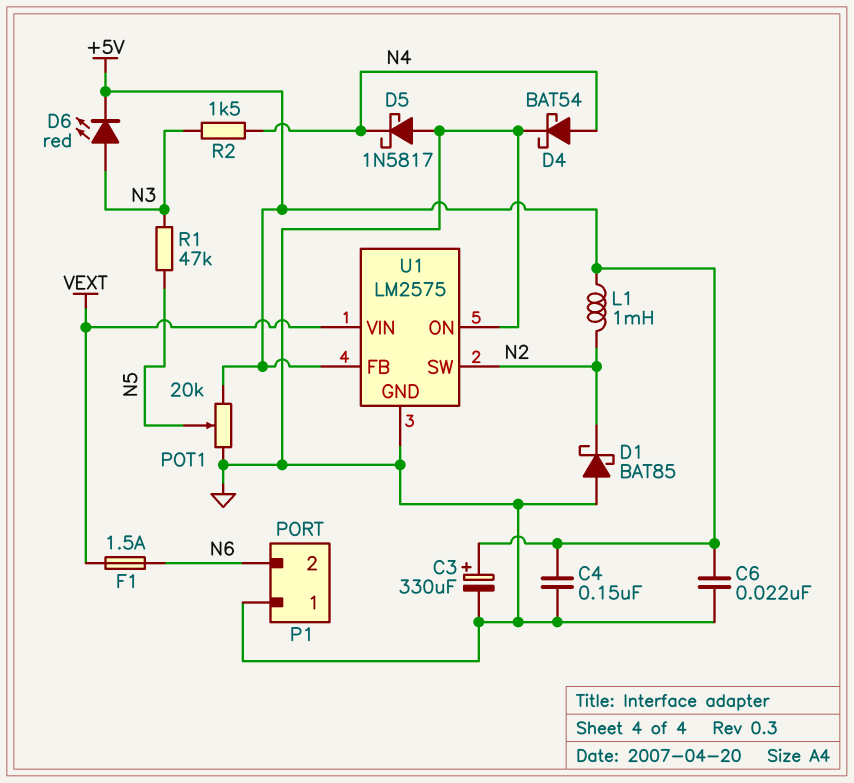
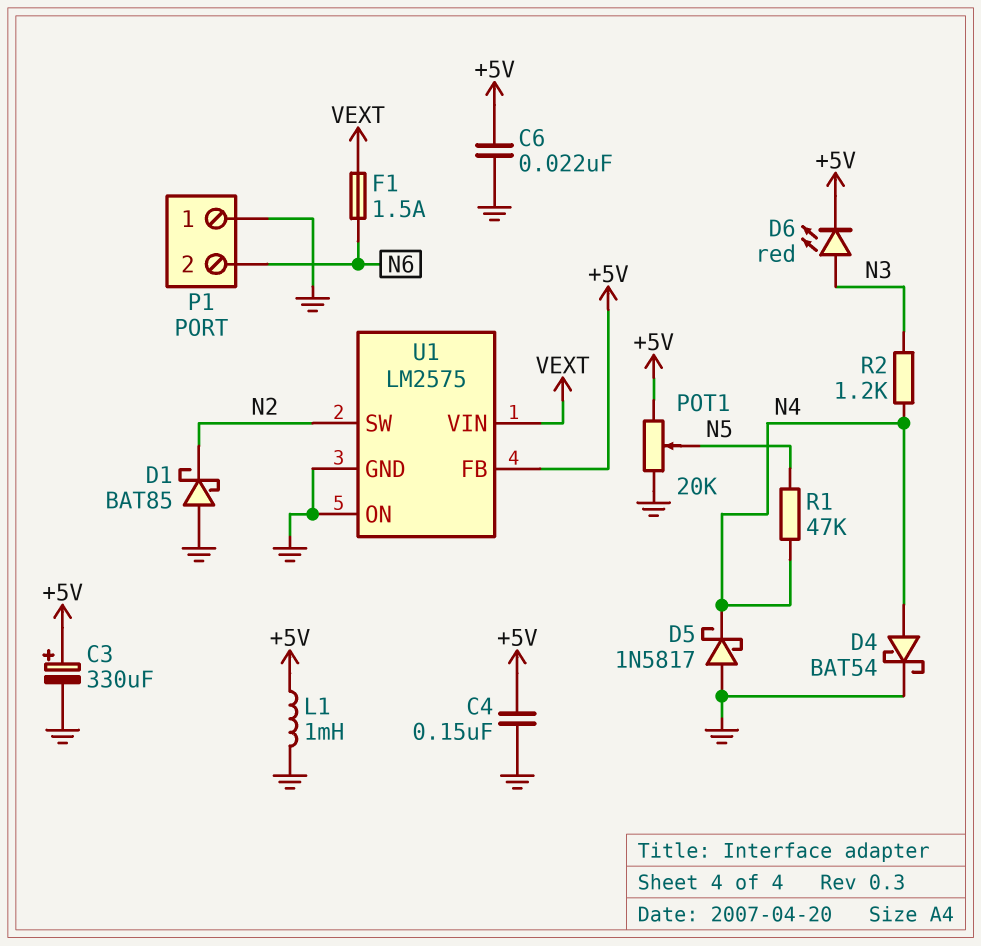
L1: 1mH (+5V, N2) -> 1mH (+5V, GND)
R1: 47k (N3, N5) -> 47k (N4, N5)
R2: 1.5k (N3, N4) -> 1.2k (N3, N4)

